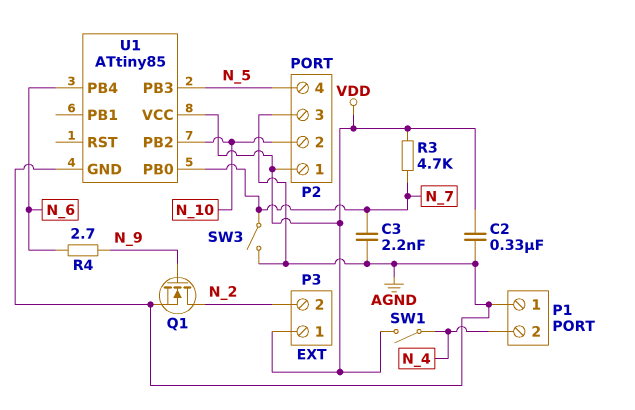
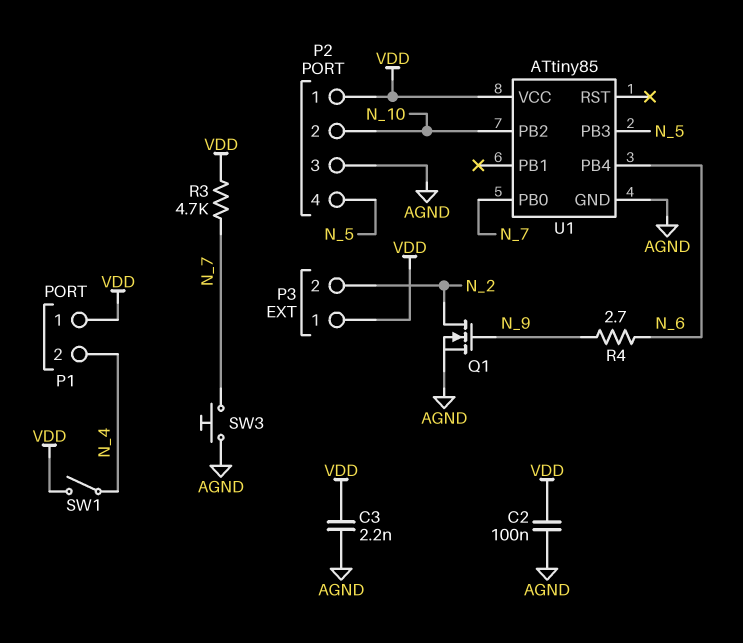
C2: 330nF (AGND, VDD) -> 100nF (AGND, VDD)
C3: 2.2nF (AGND, N_7) -> 2.2nF (AGND, VDD)
P1 pin 1: AGND -> VDD
SW3: switch (AGND, N_7) -> button (AGND, N_7)

